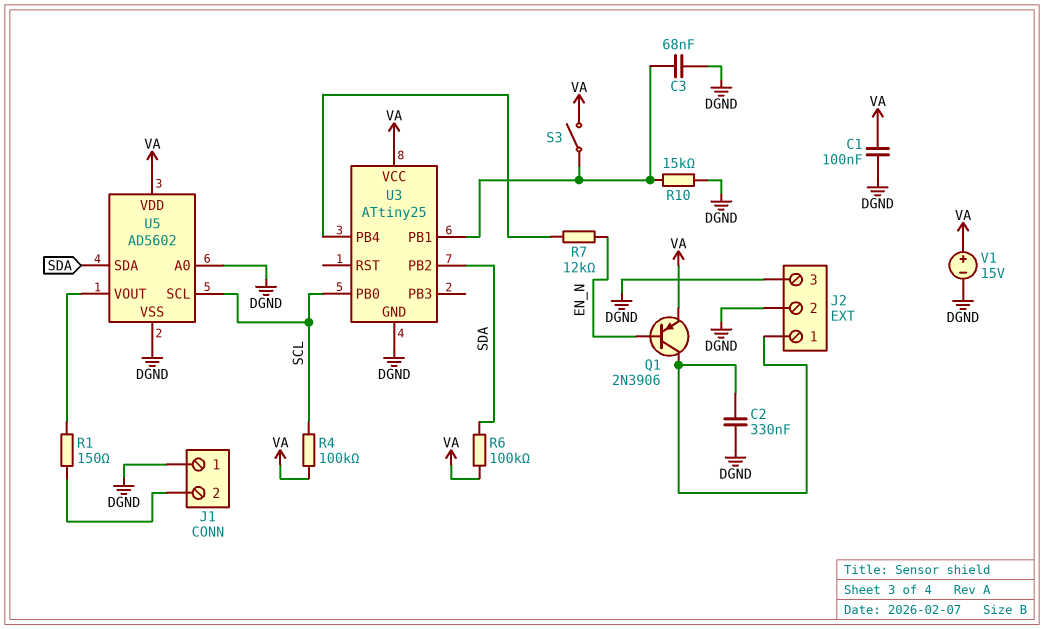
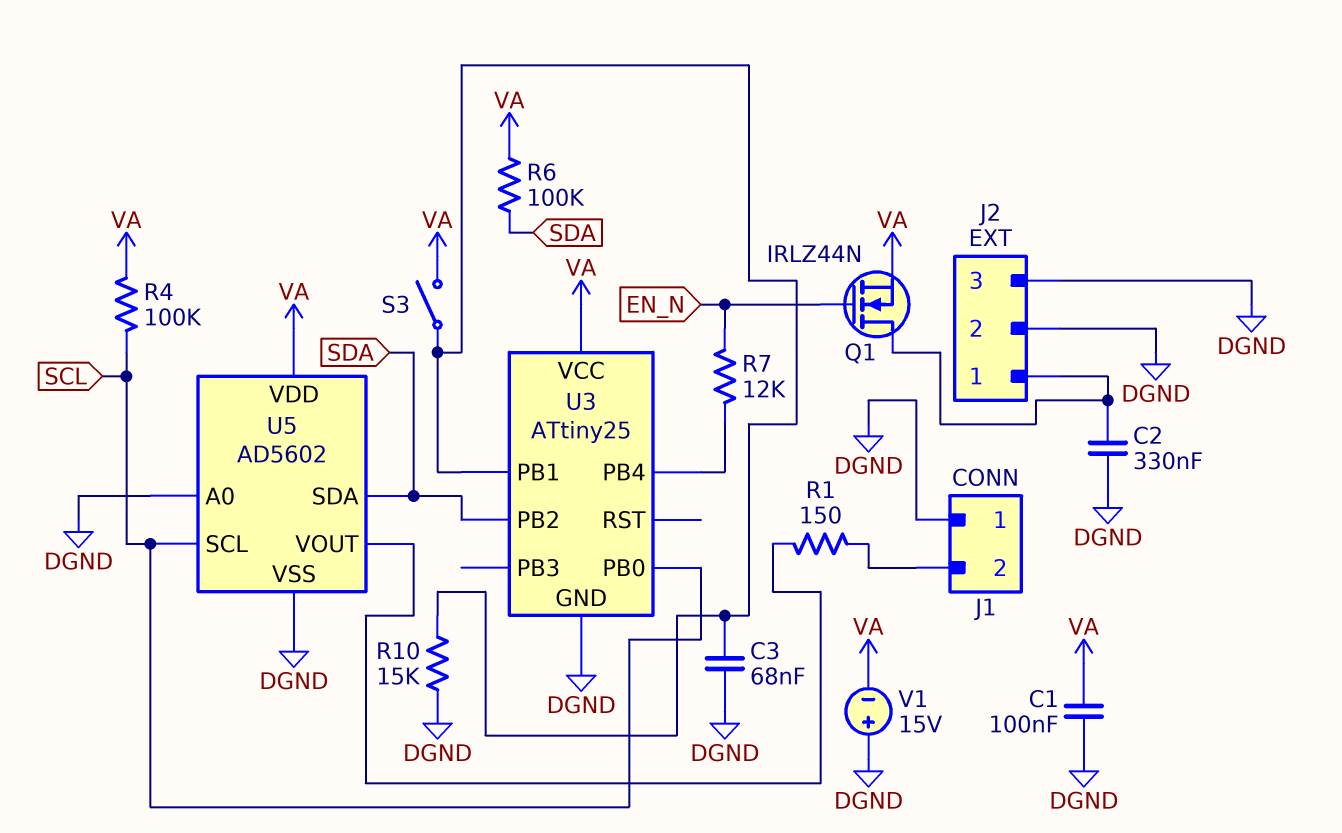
Q1: PNP 2N3906 (B EN_N, C J2/1, E VA) -> NMOS IRLZ44N (G EN_N, D J2/1, S VA)
V1: 15V (plus VA, minus DGND) -> 15V (plus DGND, minus VA)

